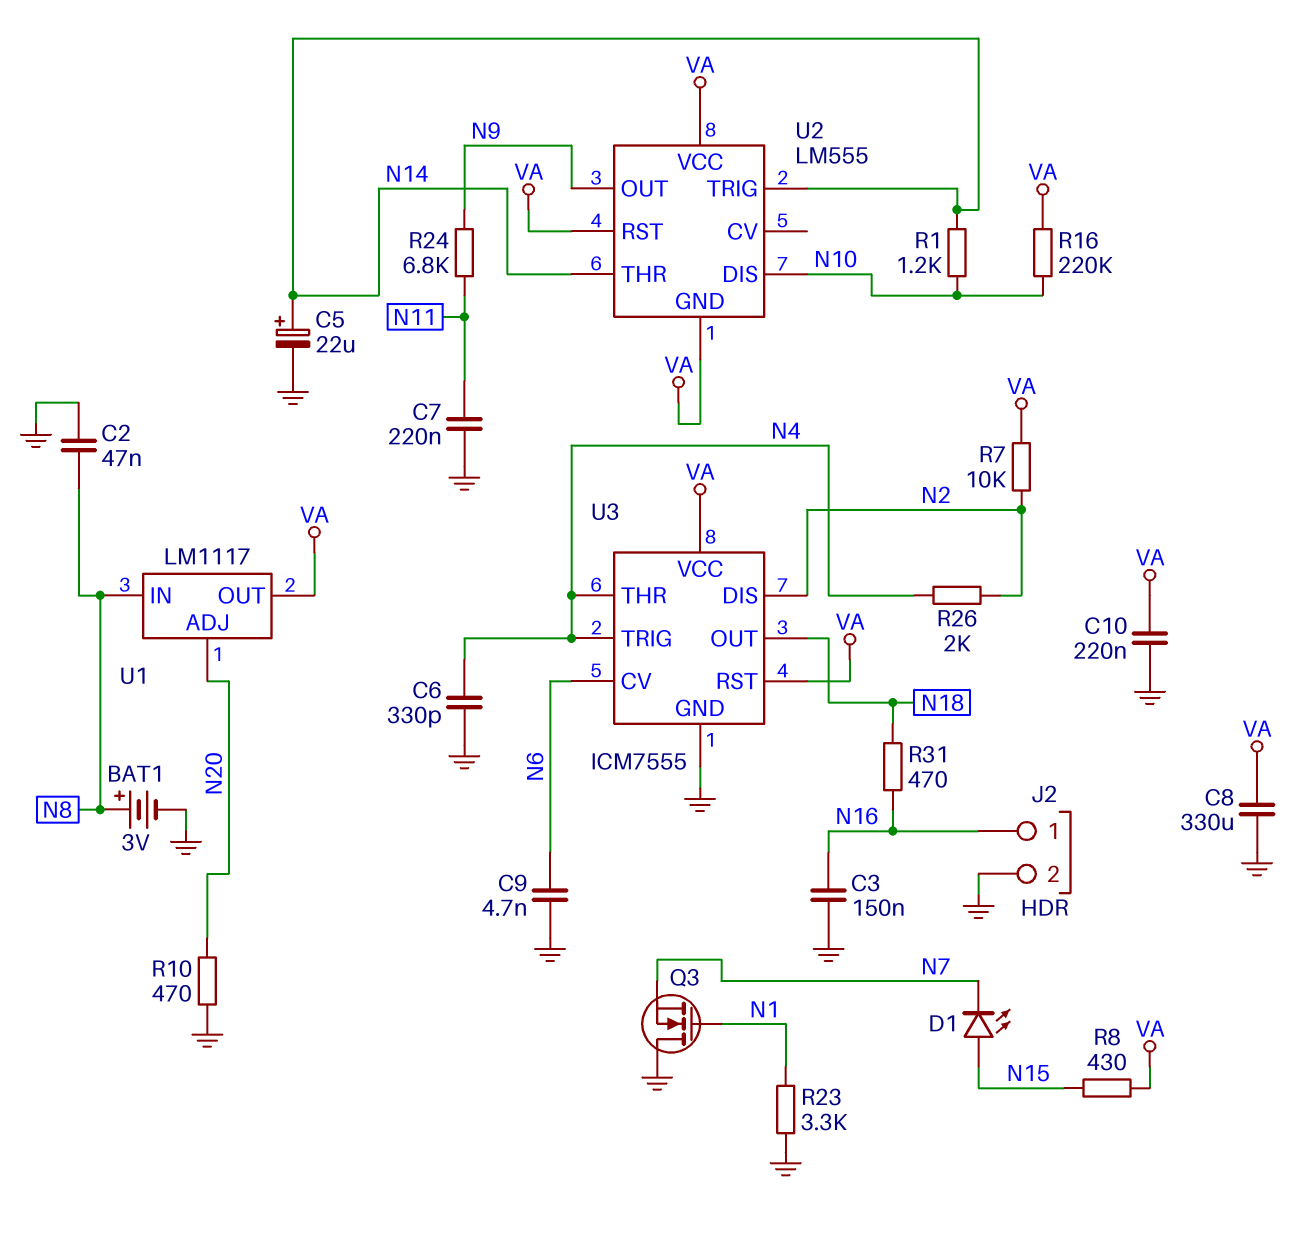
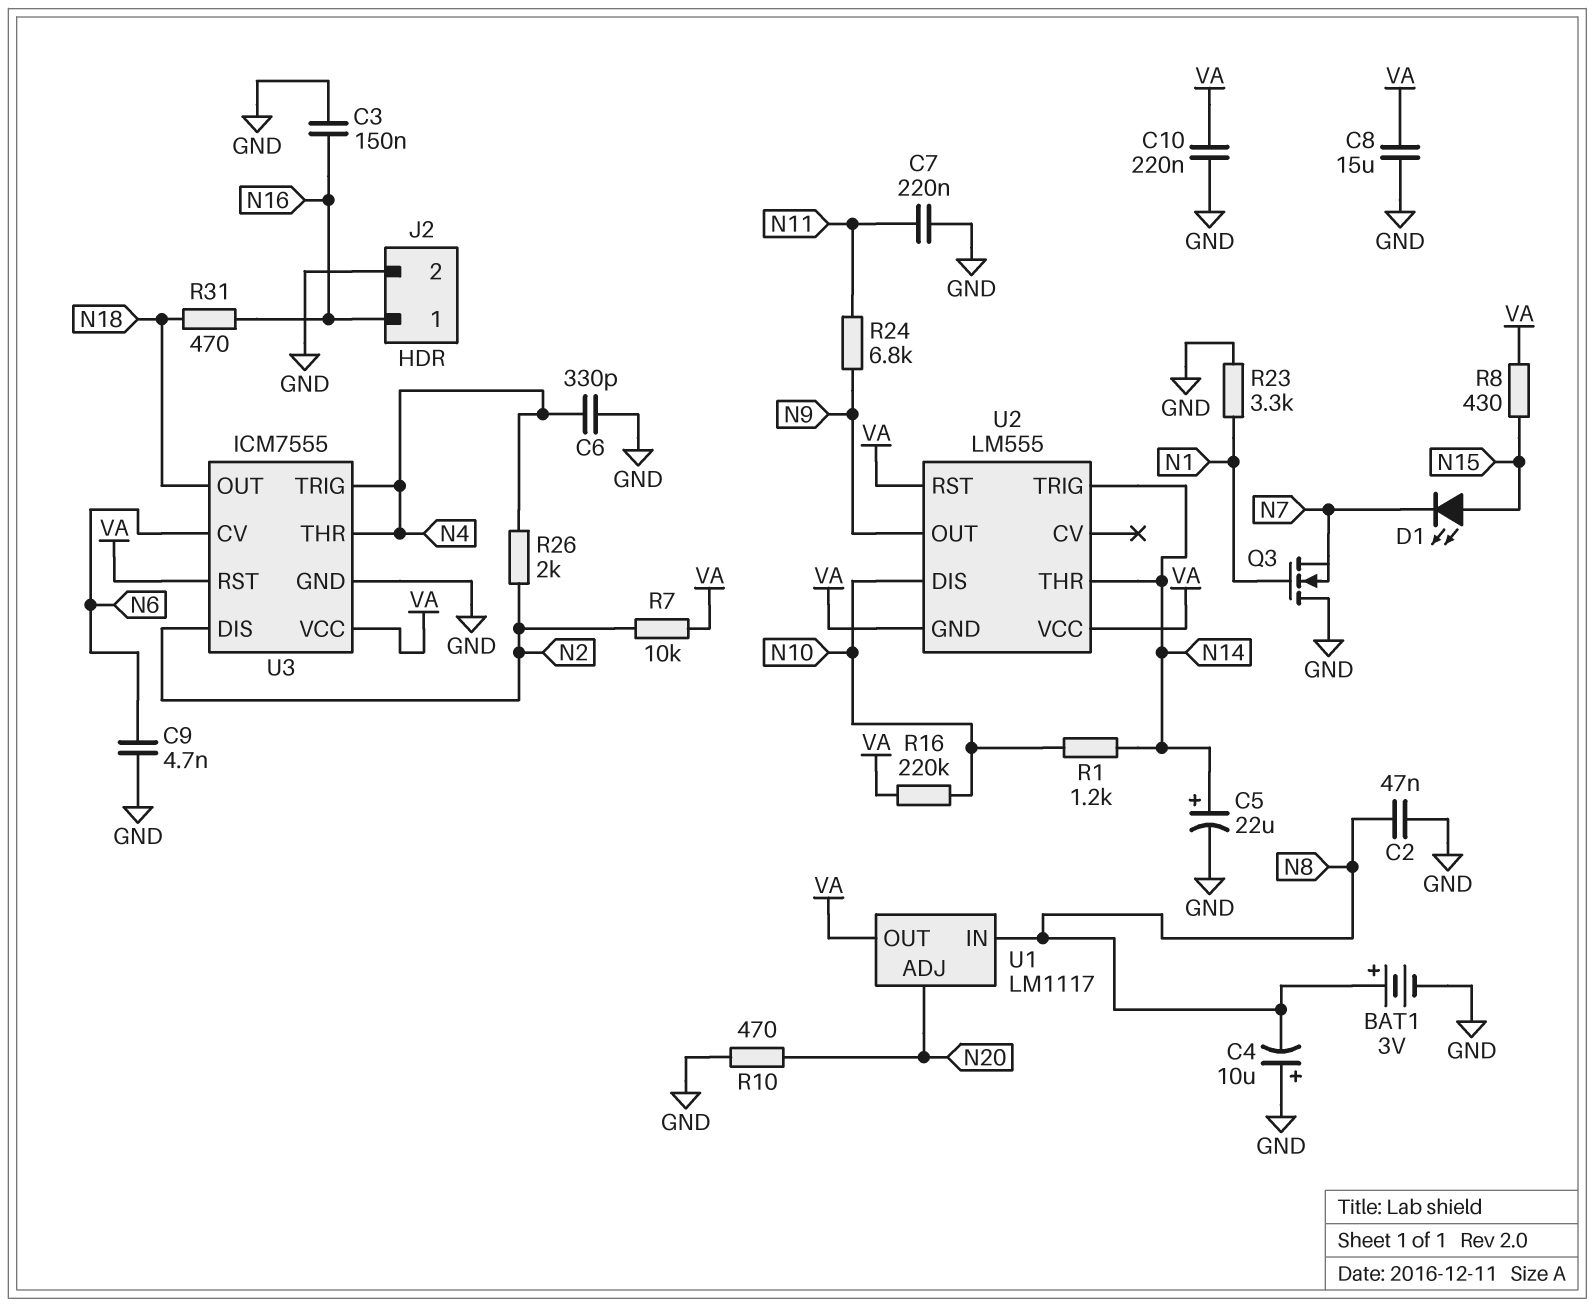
C4: none -> 10uF (plus GND, minus N8)
C8: 330uF (GND, VA) -> 15uF (GND, VA)

